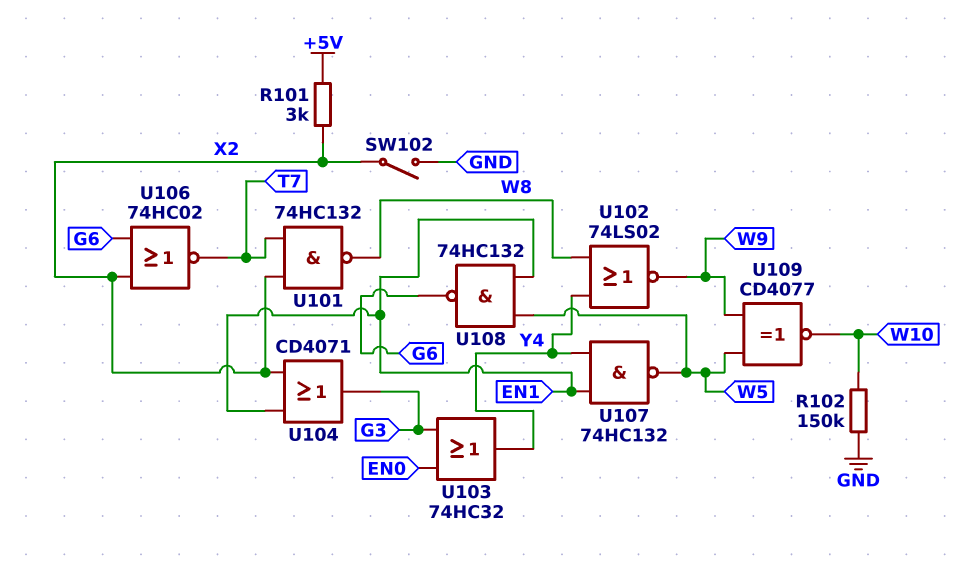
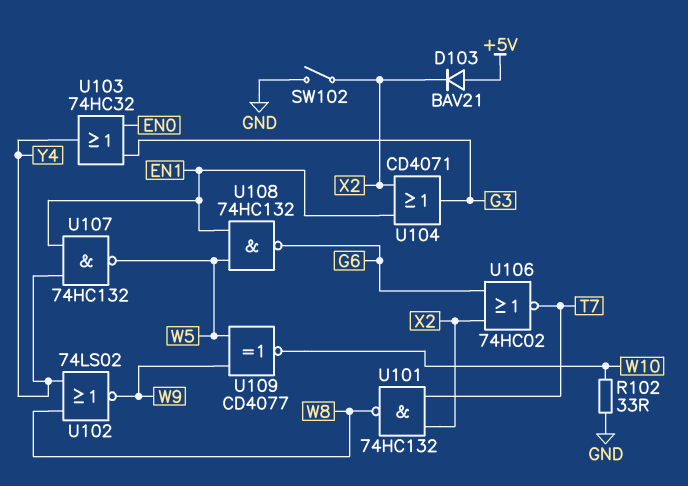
D103: none -> diode BAV21 (A +5V, K X2)
R101: 3k (+5V, X2) -> none
R102: 150k (GND, W10) -> 33 (GND, W10)

